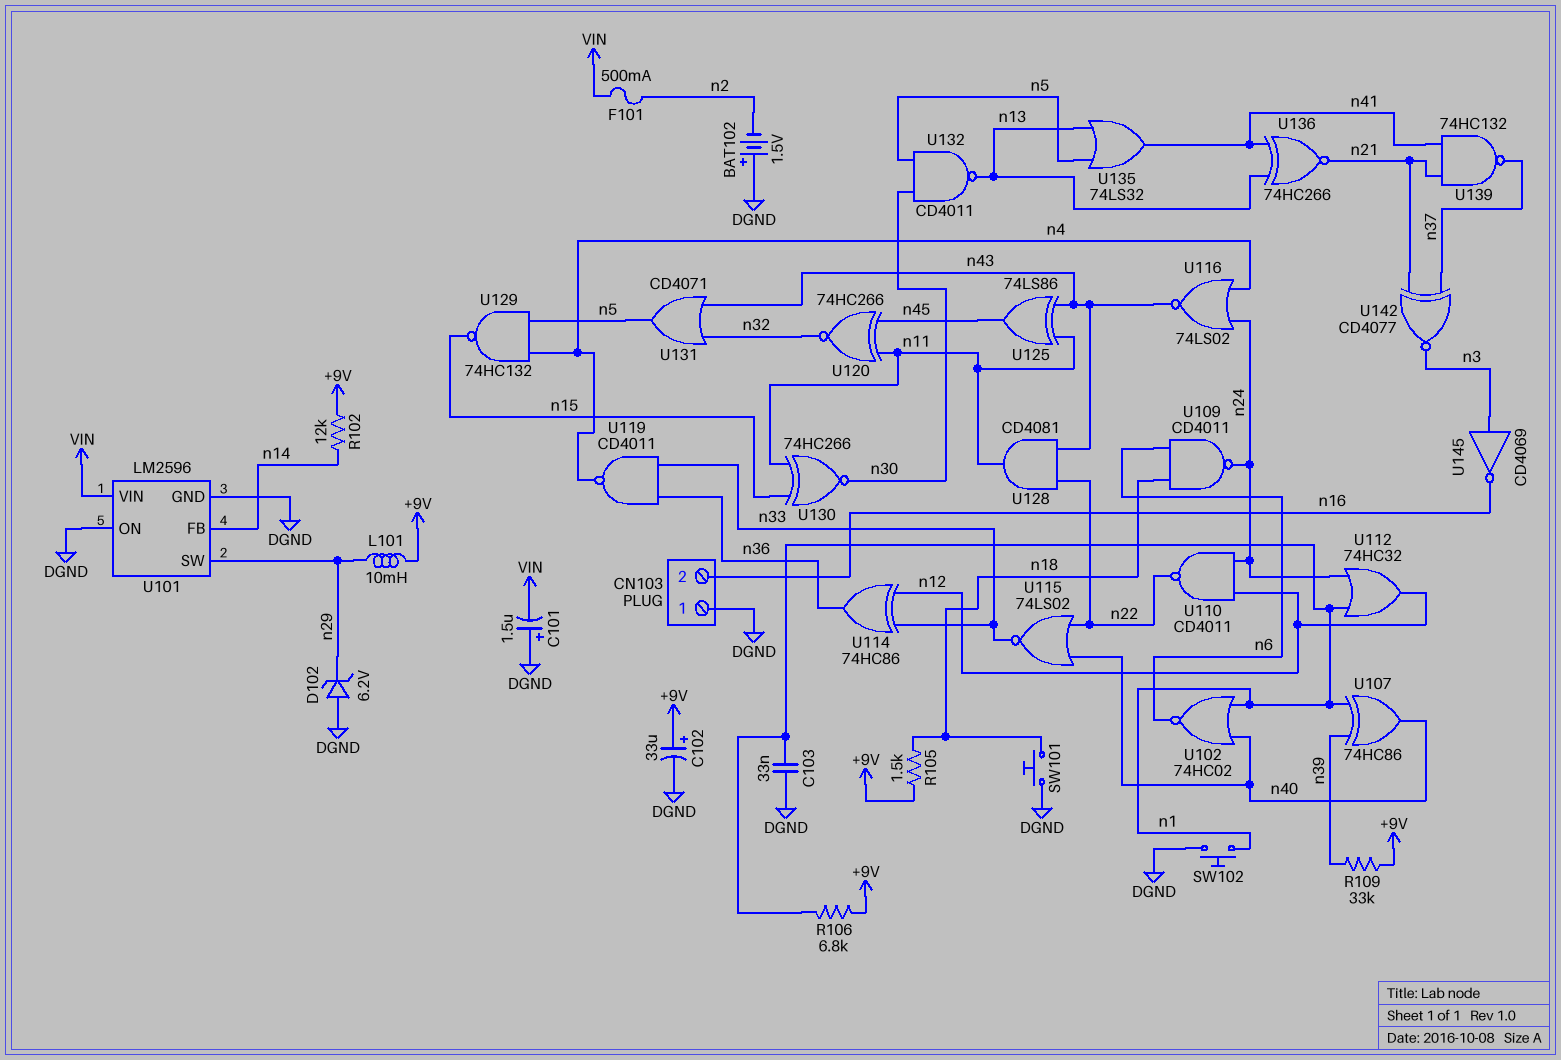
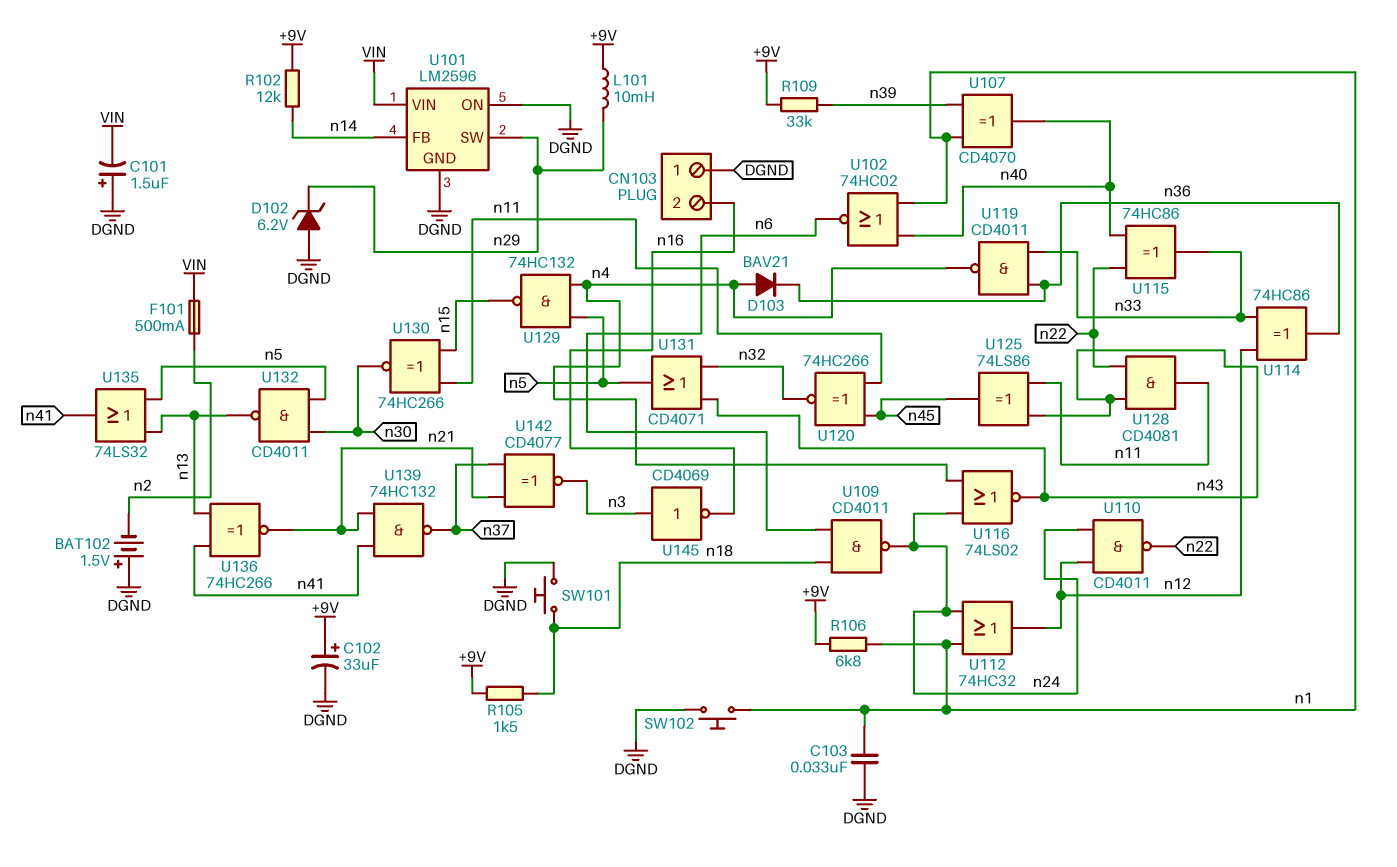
D103: none -> diode BAV21 (A n4, K n36)
U107: XOR 74HC86 (in n1, in n39, out n40) -> XOR CD4070 (in n1, in n39, out n40)
U115: NOR 74LS02 (in n22, in n40, out n33) -> XOR 74HC86 (in n22, in n40, out n33)

